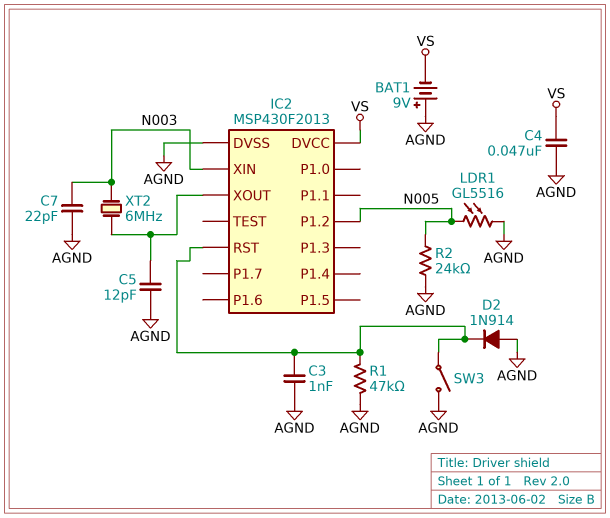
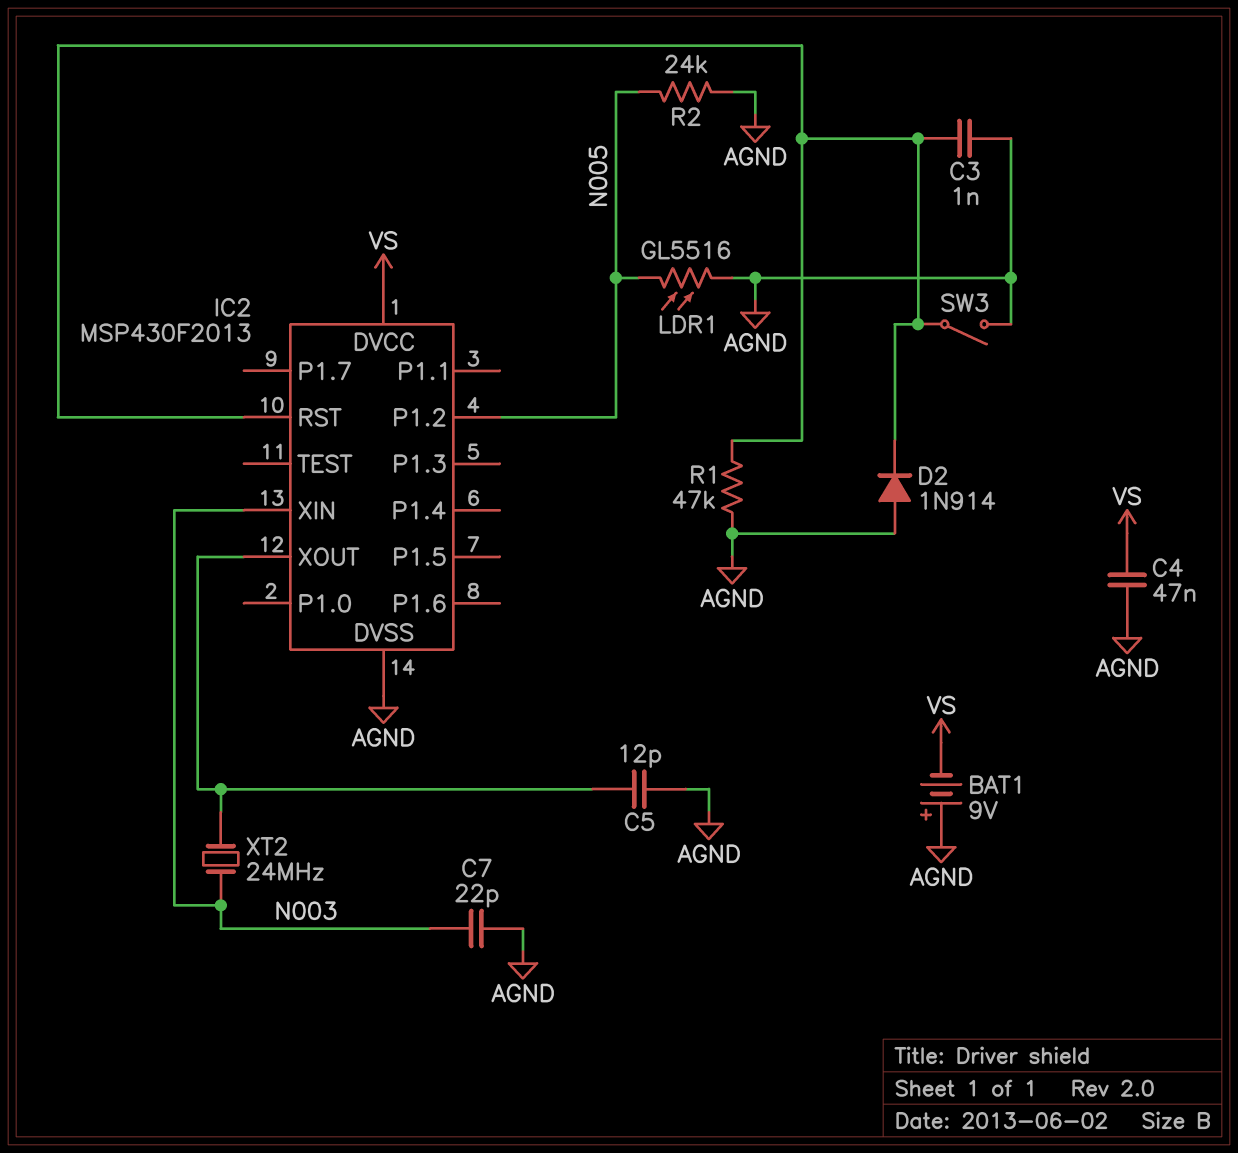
XT2: 6MHz (IC2/XOUT, N003) -> 24MHz (IC2/XOUT, N003)

